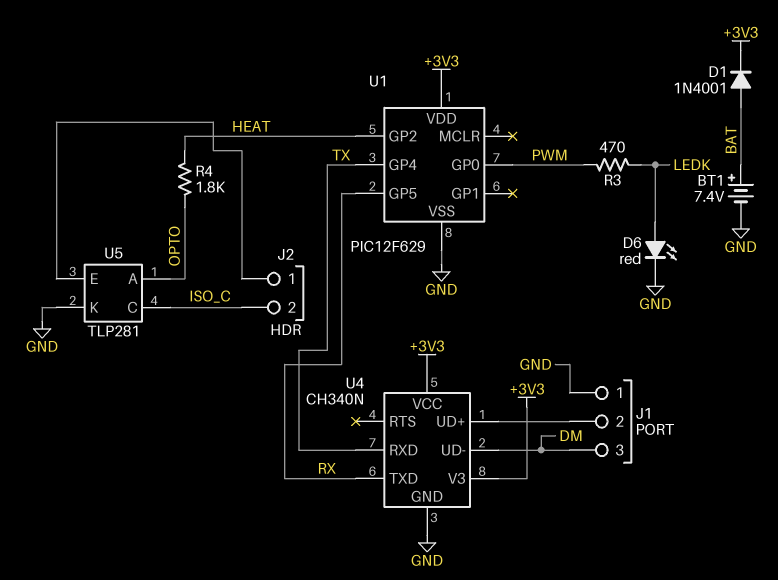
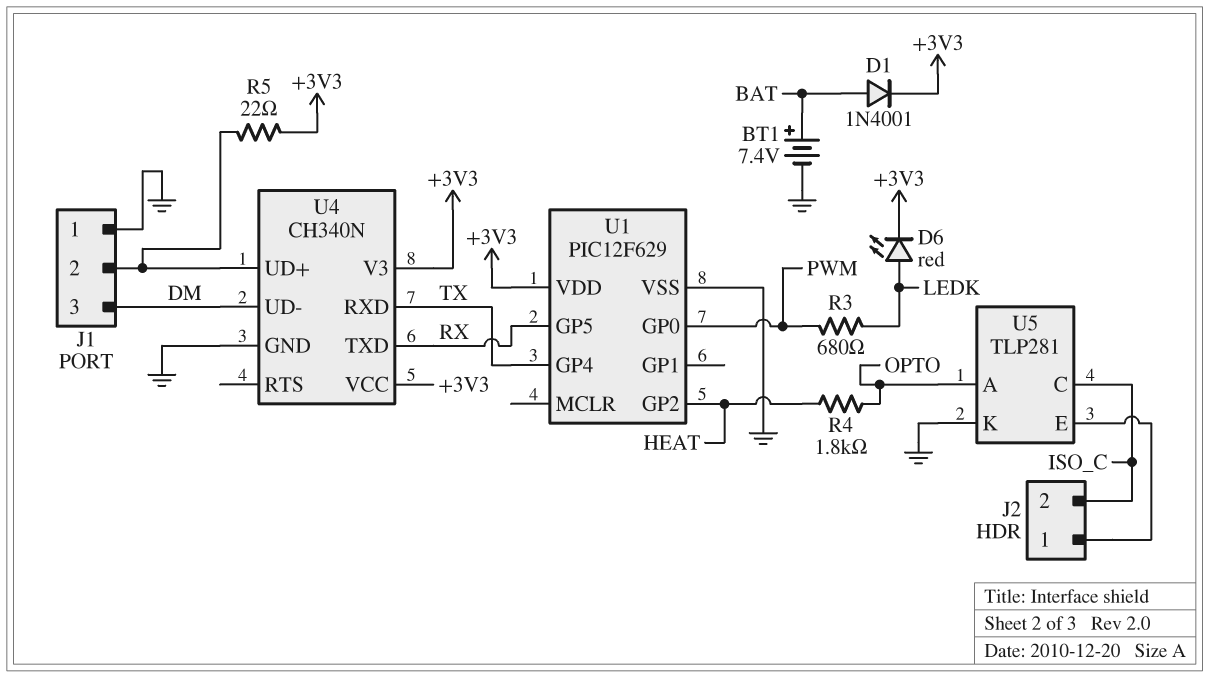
D6: LED red (A LEDK, K GND) -> LED red (A LEDK, K +3V3)
R3: 470 (LEDK, PWM) -> 680 (LEDK, PWM)
R5: none -> 22 (+3V3, J1/2)

